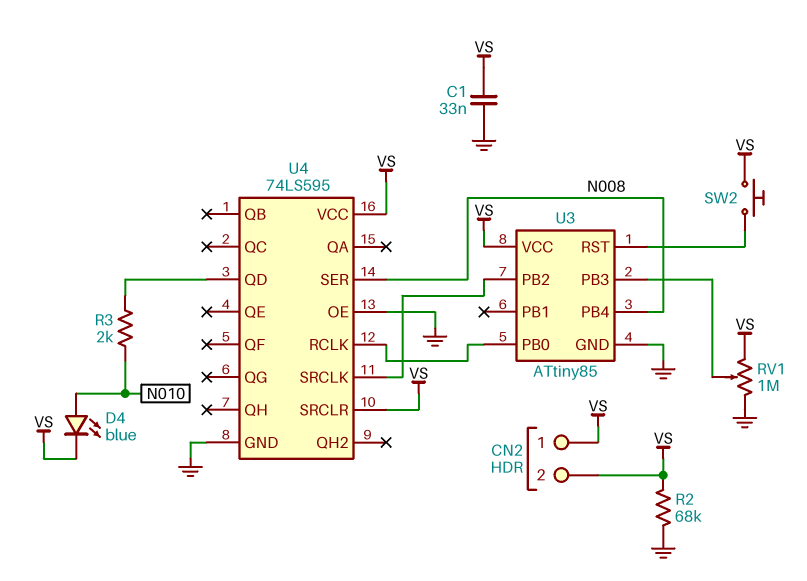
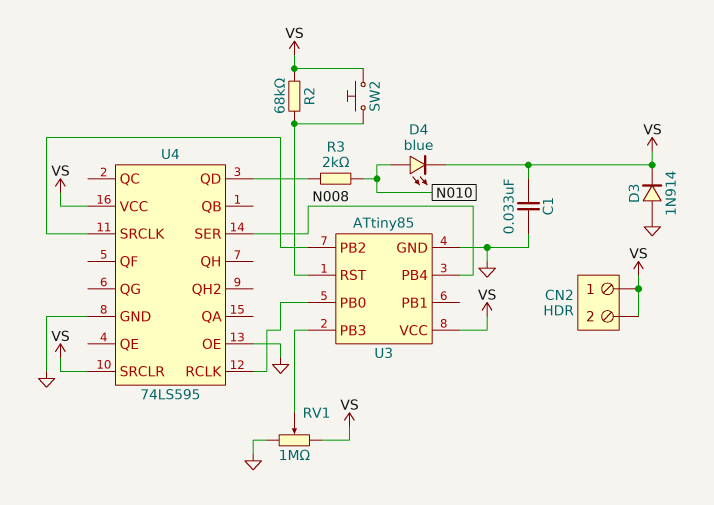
D3: none -> diode 1N914 (A GND, K VS)
R2: 68k (GND, VS) -> 68k (U3/RST, VS)

